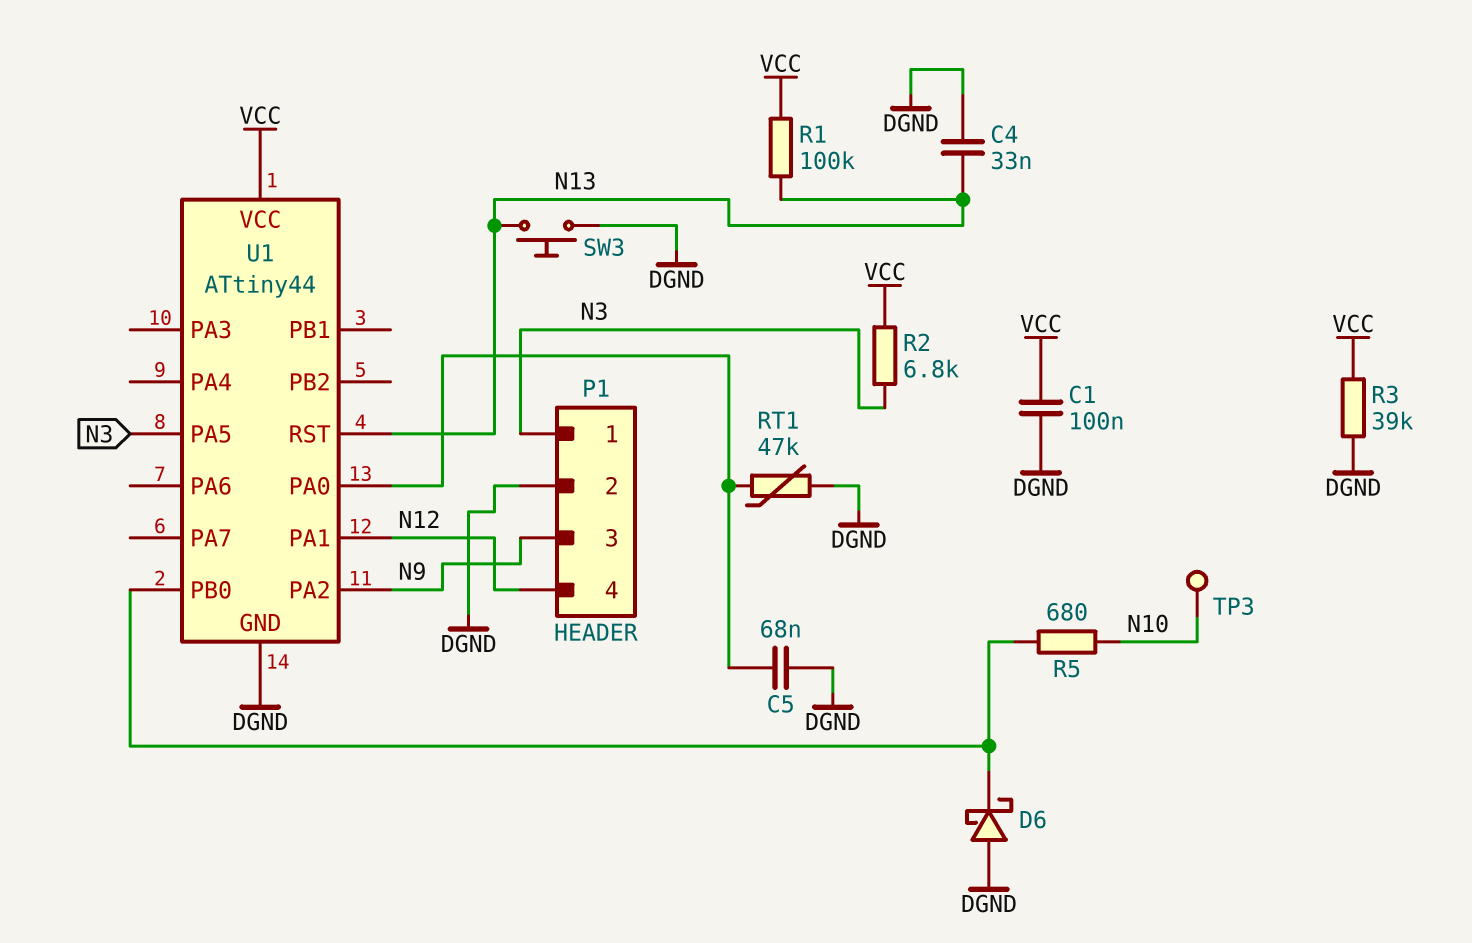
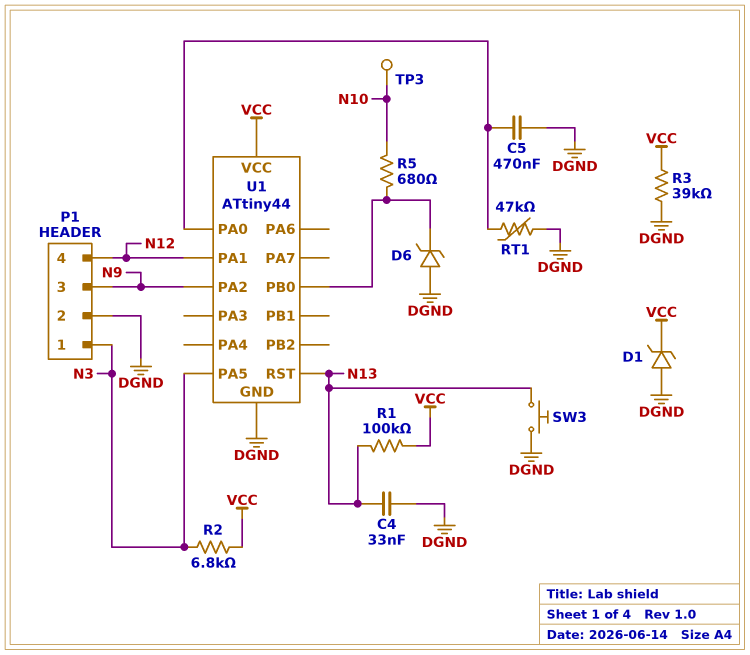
C1: 100nF (DGND, VCC) -> none
C5: 68nF (DGND, U1/PA0) -> 470nF (DGND, U1/PA0)
D1: none -> zener (A DGND, K VCC)
D6: schottky (A DGND, K U1/PB0) -> zener (A DGND, K U1/PB0)

